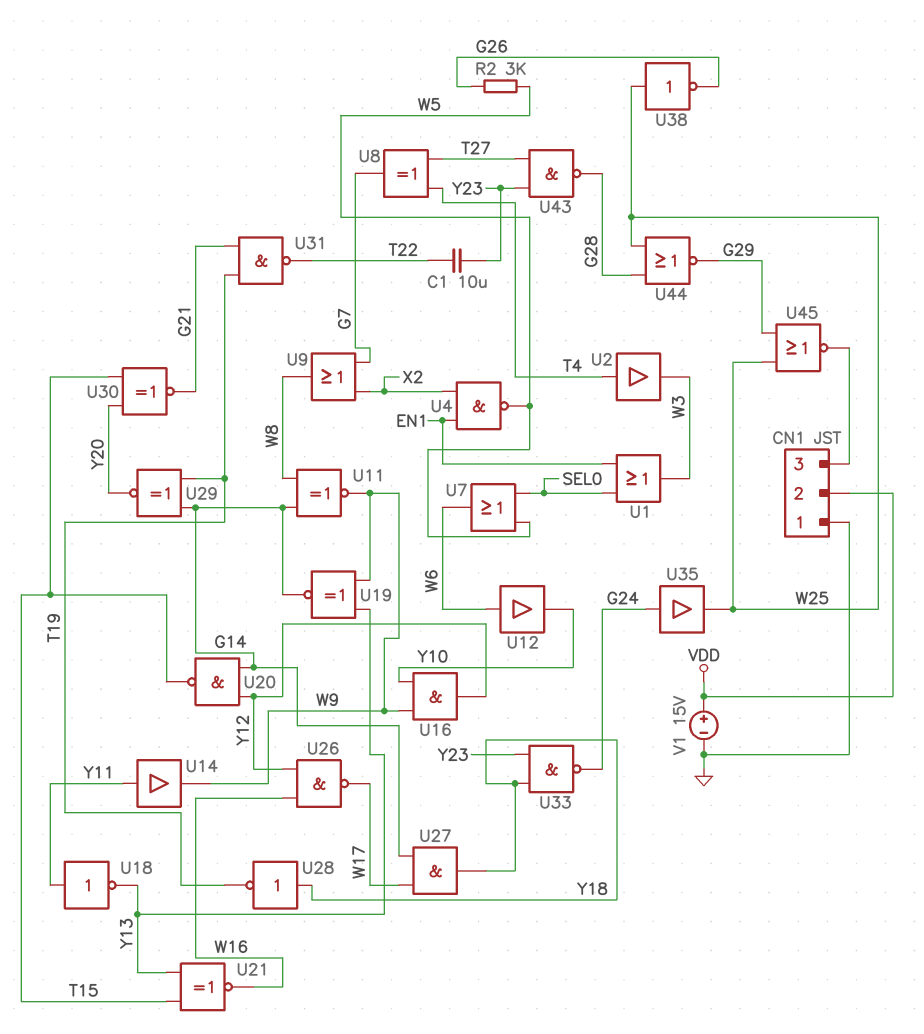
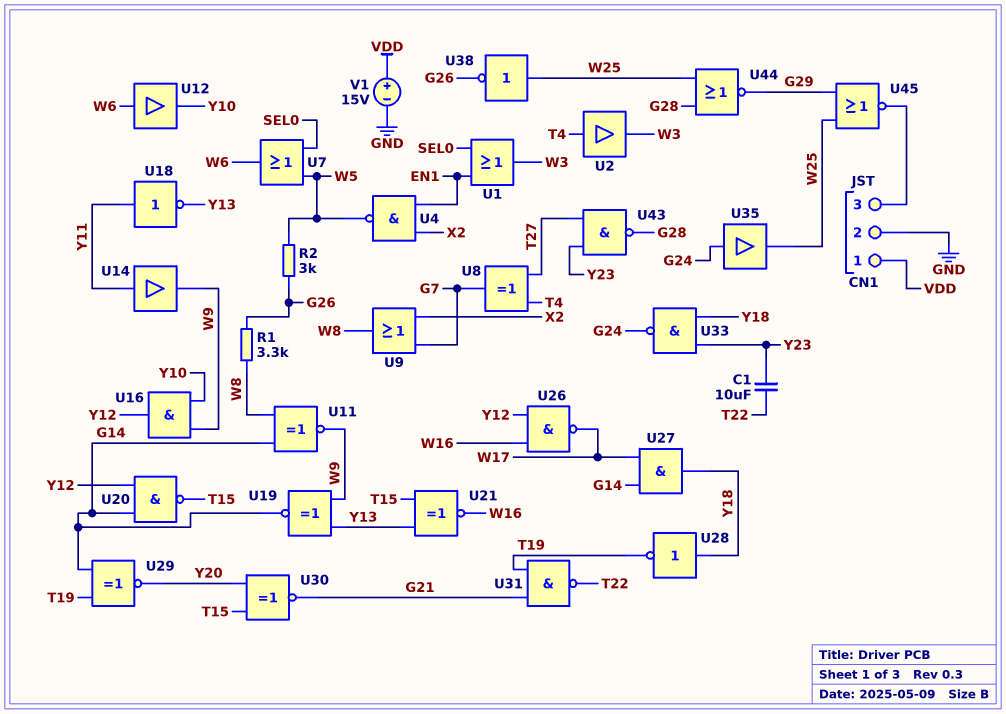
CN1 pin 1: GND -> VDD
CN1 pin 2: VDD -> GND
R1: none -> 3.3k (G26, W8)

